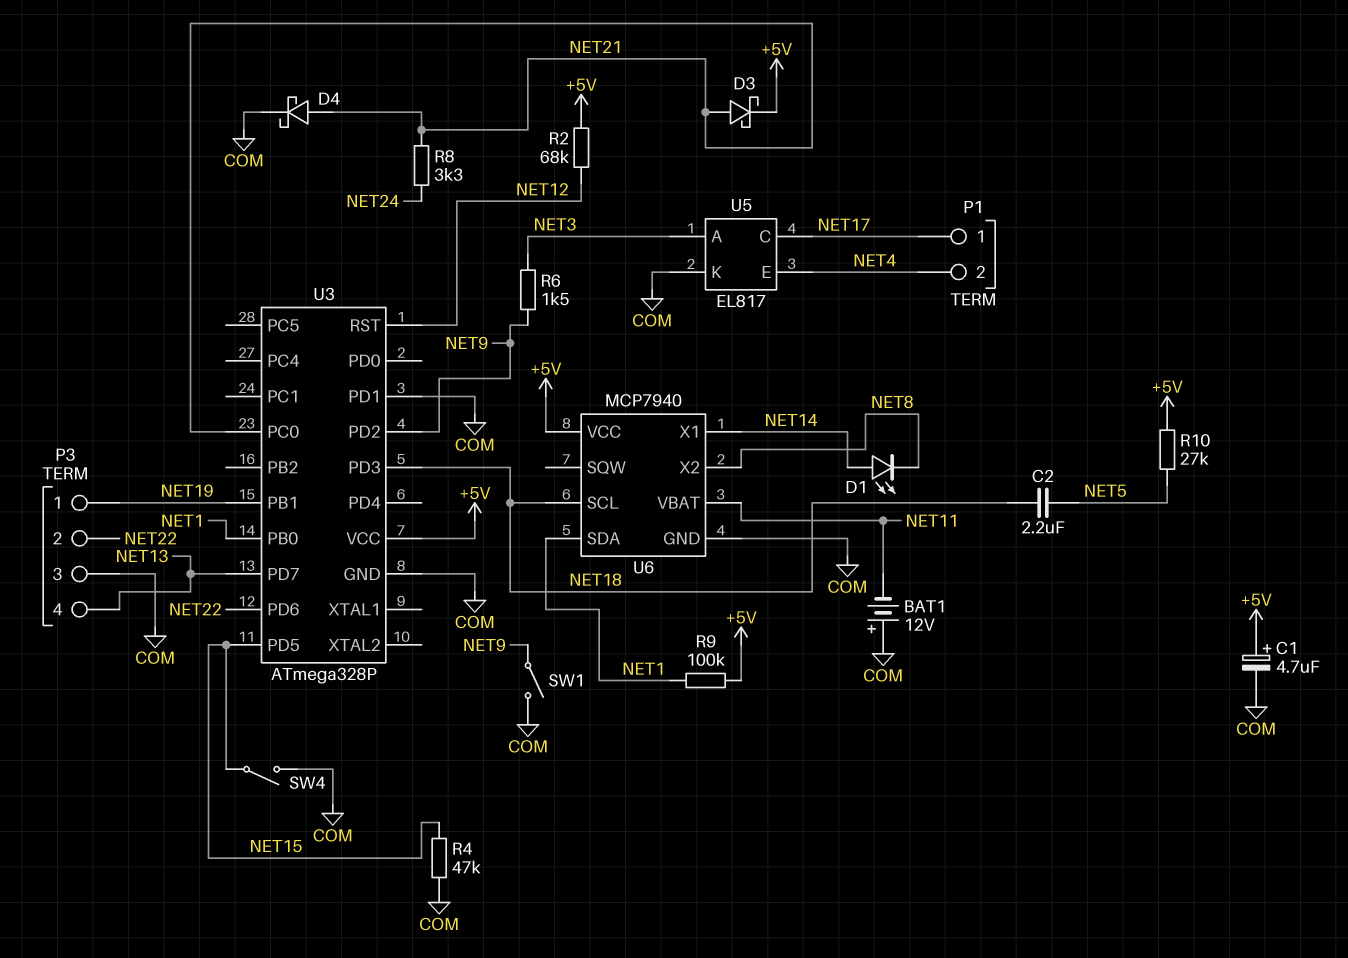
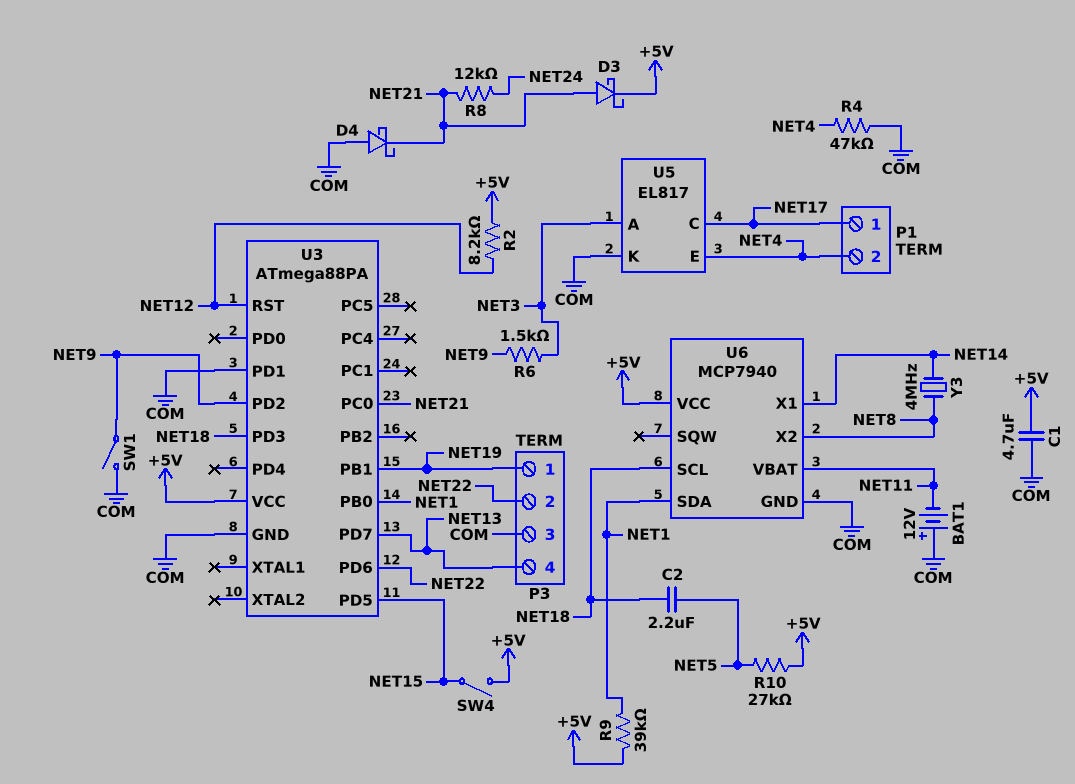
C1: 4.7uF (plus +5V, minus COM) -> 4.7uF (+5V, COM)
D1: LED (A NET14, K NET8) -> none
D4: schottky (A NET21, K COM) -> schottky (A COM, K NET21)
R2: 68k (+5V, NET12) -> 8.2k (+5V, NET12)
R4: 47k (COM, NET15) -> 47k (COM, NET4)
R8: 3.3k (NET21, NET24) -> 12k (NET21, NET24)
R9: 100k (+5V, NET1) -> 39k (+5V, NET1)
SW4: switch (COM, NET15) -> switch (+5V, NET15)
U3: ATmega328P -> ATmega88PA
Y3: none -> 4MHz (NET8, NET14)

